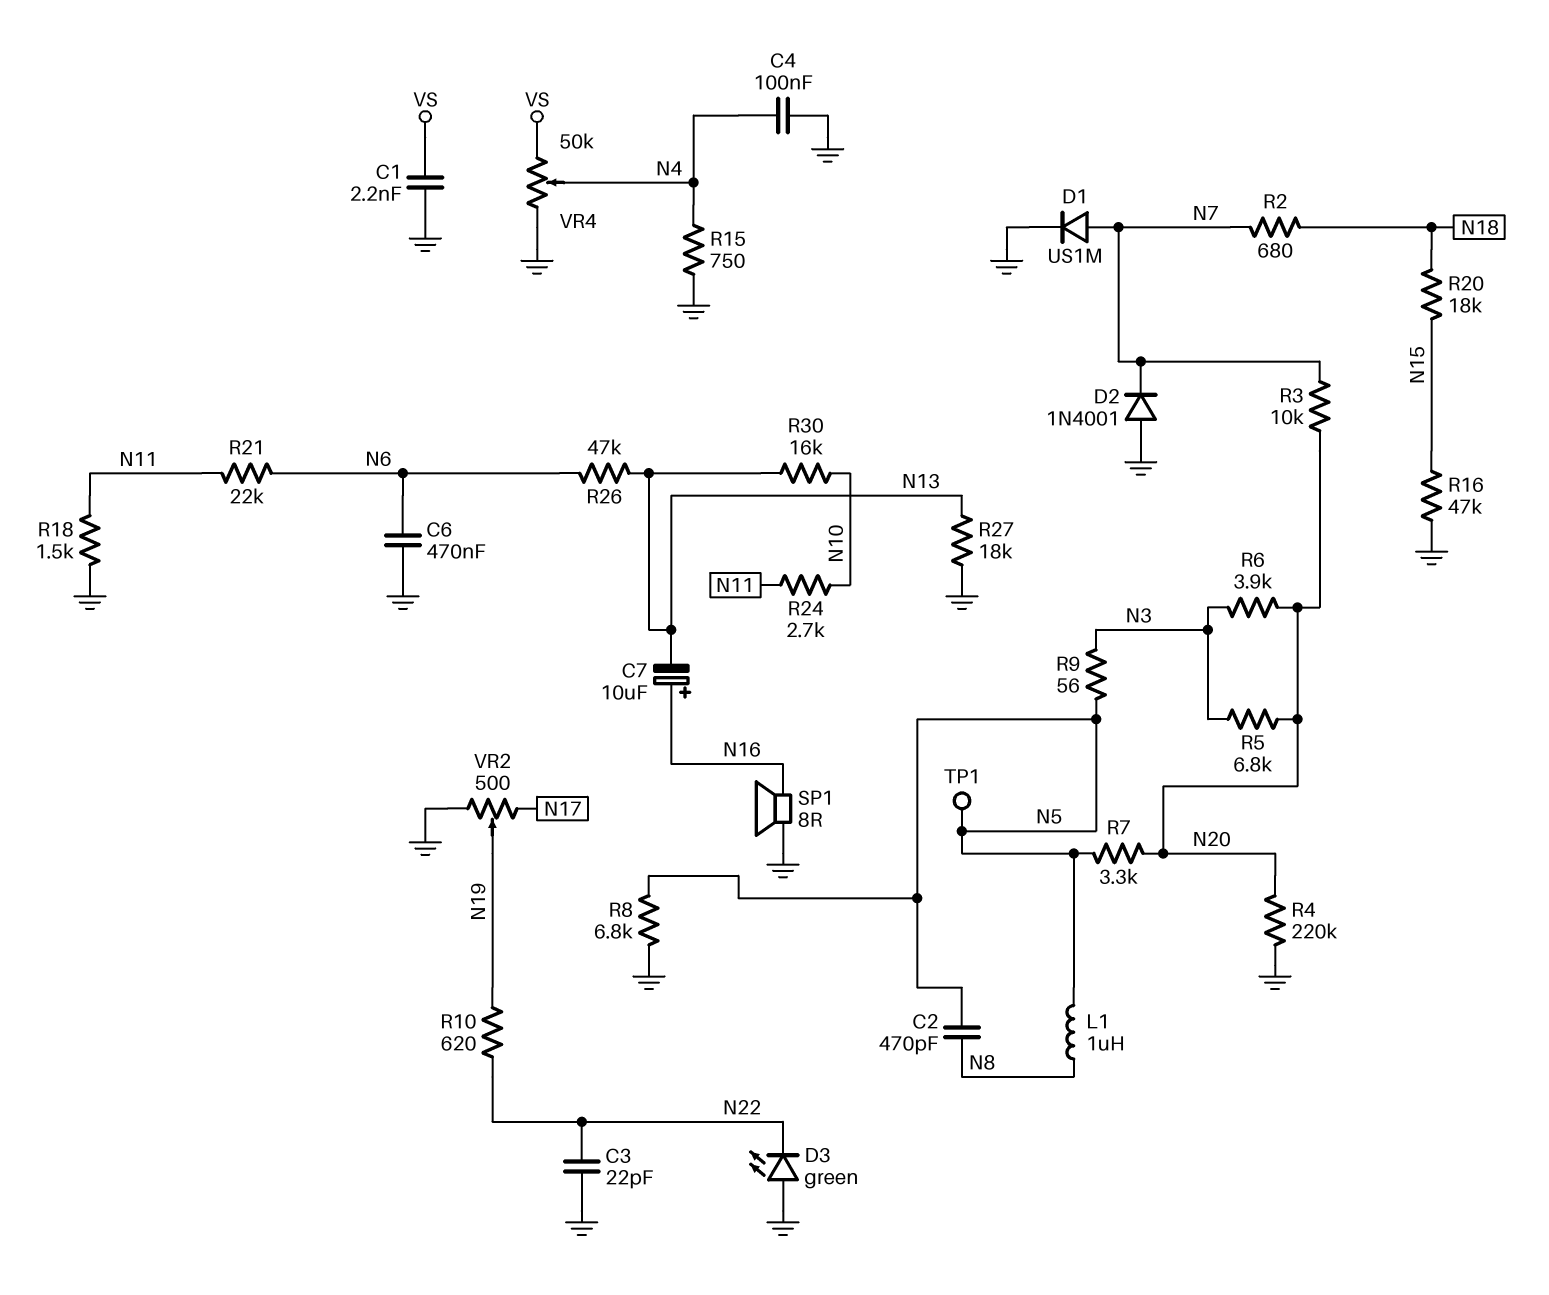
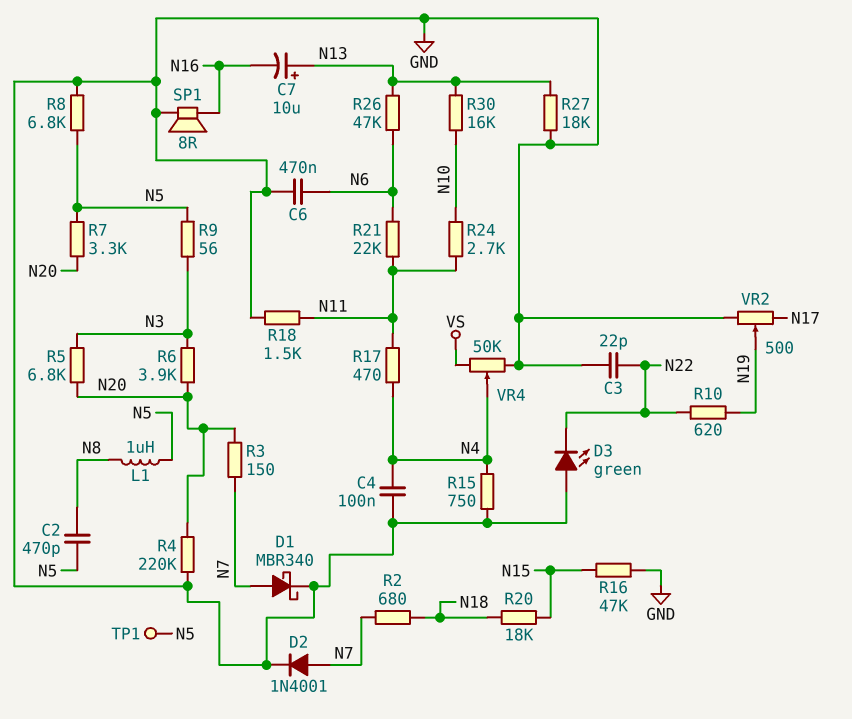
C1: 2.2nF (GND, VS) -> none
C7: 10uF (plus N16, minus N13) -> 10uF (plus N13, minus N16)
D1: diode US1M (A N7, K GND) -> schottky MBR340 (A N7, K GND)
D2: diode 1N4001 (A GND, K N7) -> diode 1N4001 (A N7, K GND)
R3: 10k (N7, N20) -> 150 (N7, N20)
R17: none -> 470 (N4, N11)

